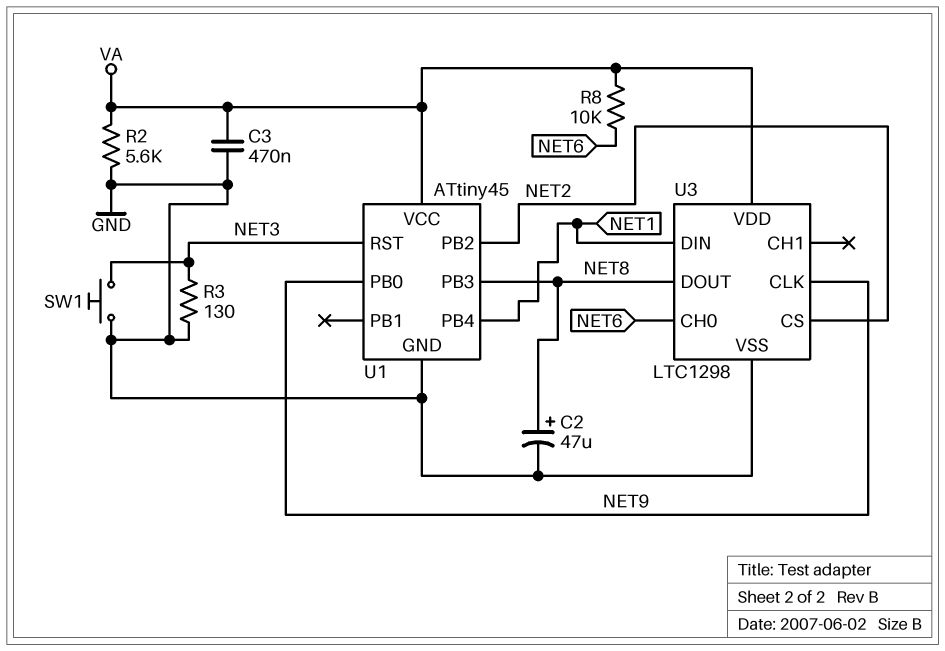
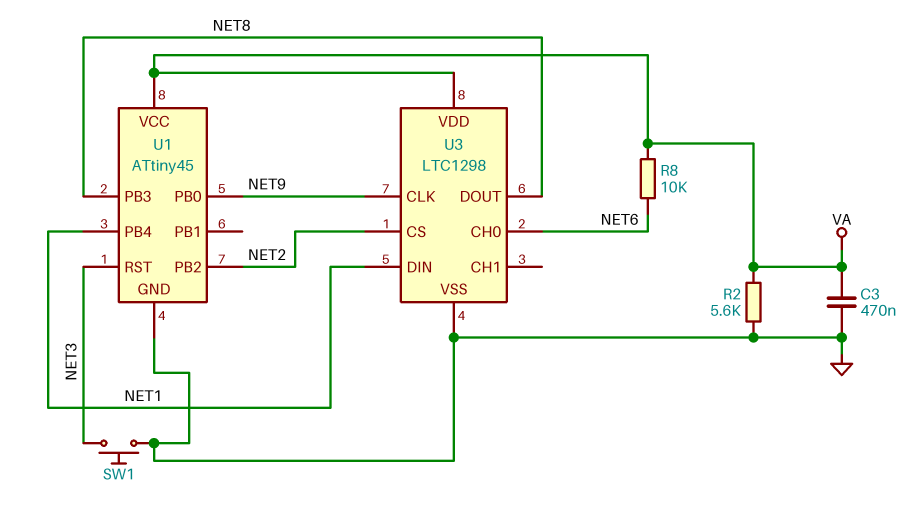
C2: 47uF (plus NET8, minus GND) -> none
R3: 130 (GND, NET3) -> none

